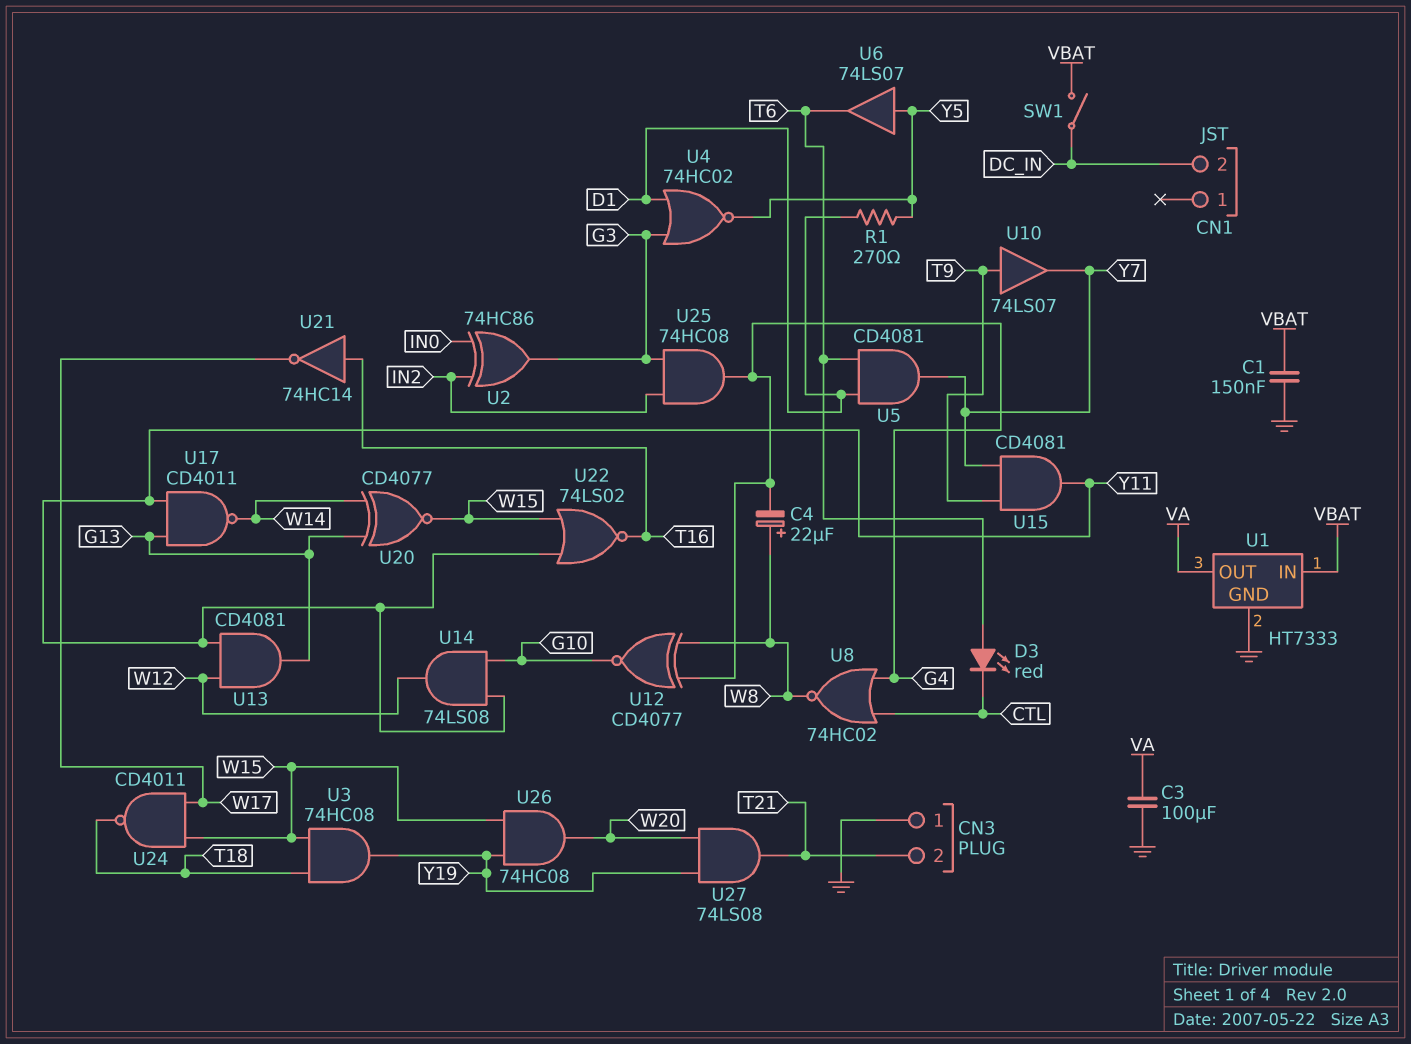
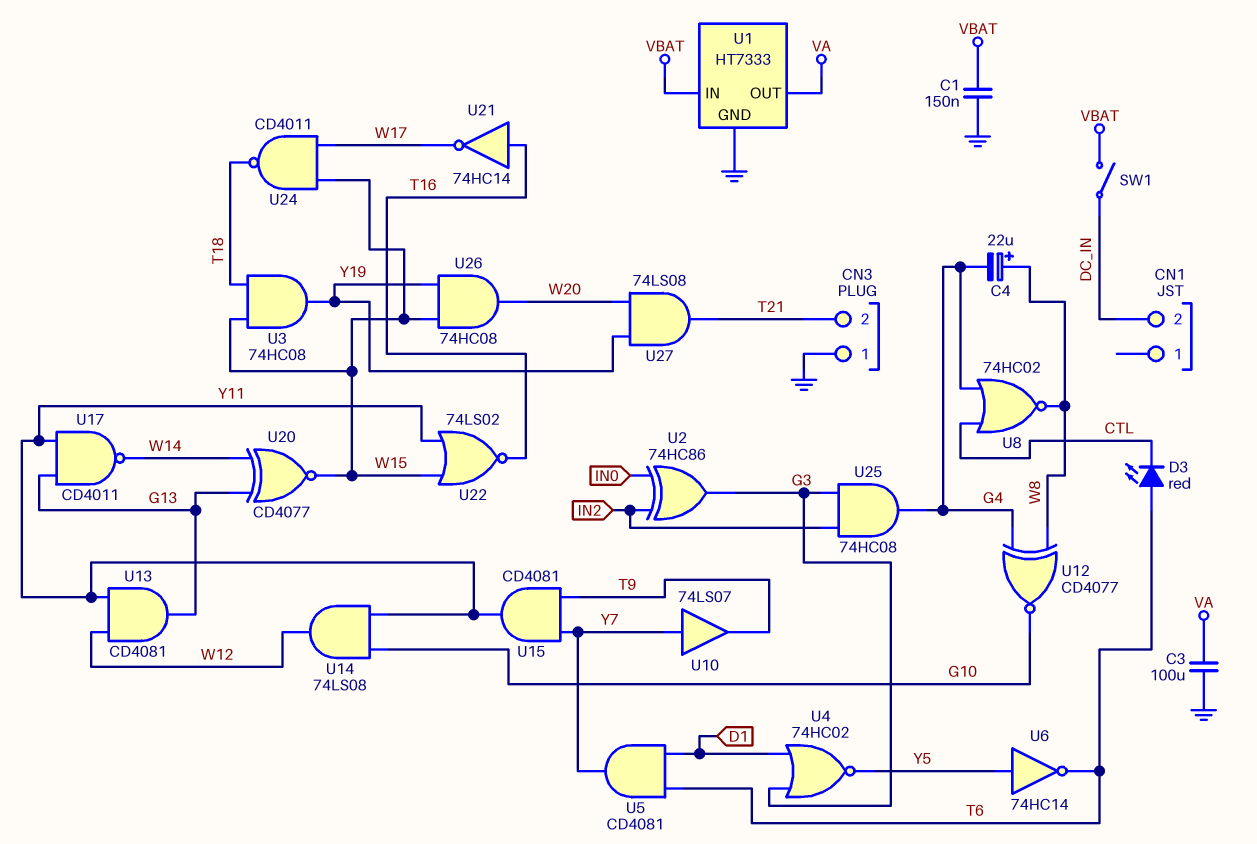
R1: 270 (D1, Y5) -> none
U6: buffer 74LS07 (in Y5, out T6) -> NOT 74HC14 (in Y5, out T6)
U10: buffer 74LS07 (in T9, out Y7) -> buffer 74LS07 (in Y7, out T9)

